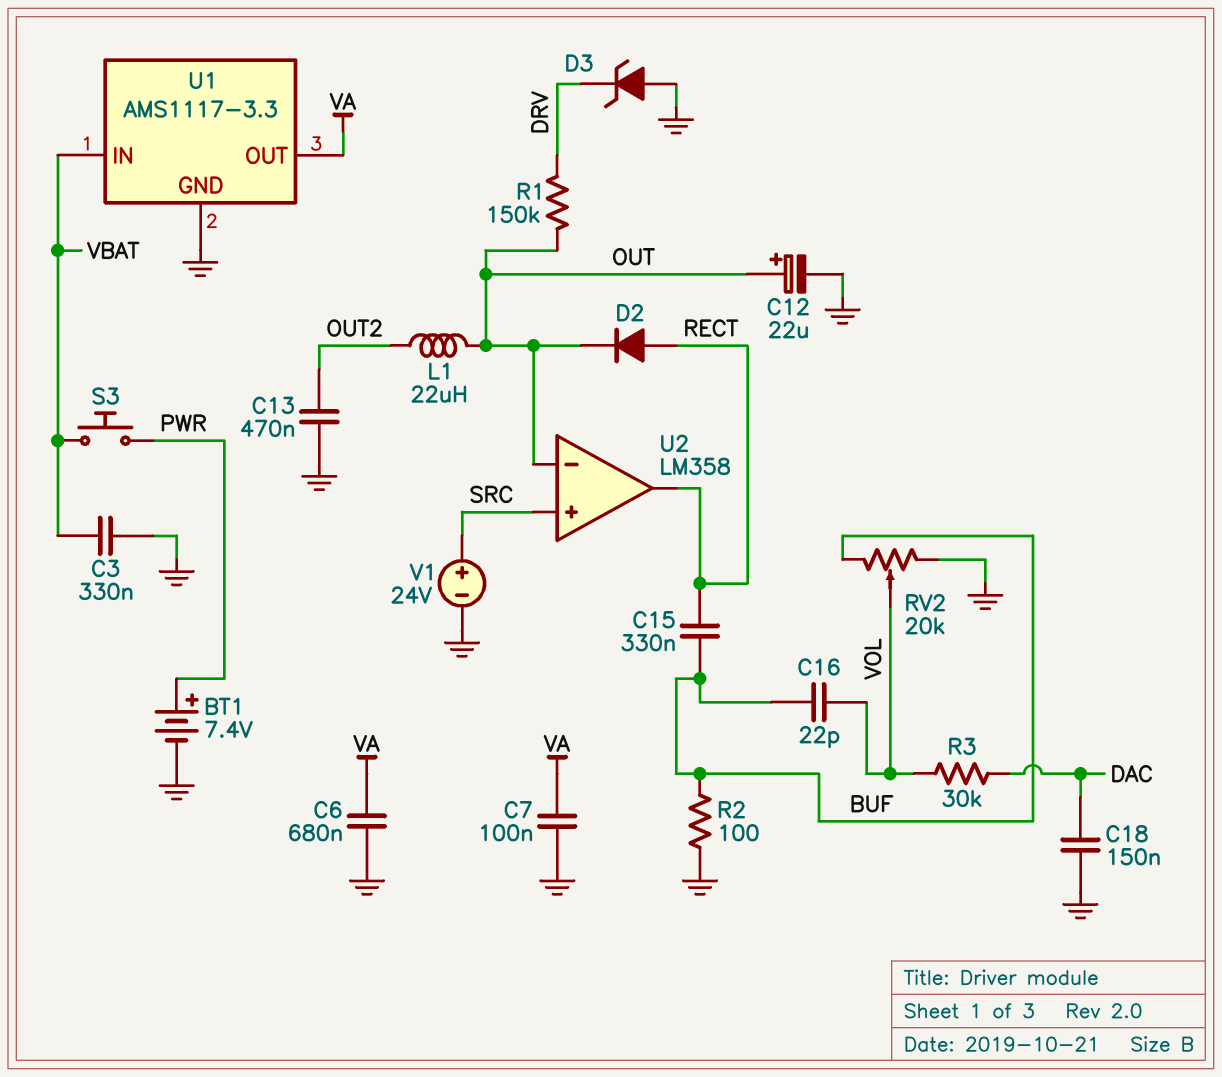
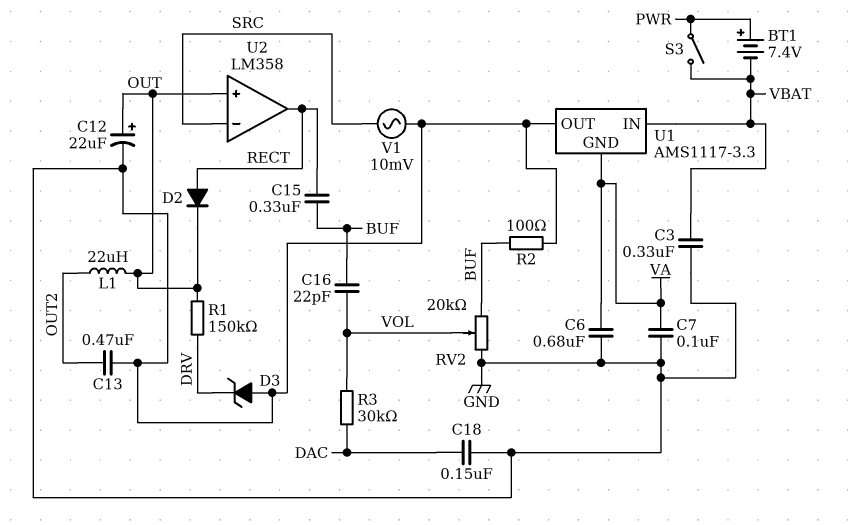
BT1: 7.4V (plus PWR, minus GND) -> 7.4V (plus PWR, minus VBAT)
S3: button (PWR, VBAT) -> switch (PWR, VBAT)
U1 pin GND: GND -> VA
U1 pin OUT: VA -> GND
U2 pin in+: SRC -> OUT
U2 pin in-: OUT -> SRC
V1: 24V (plus SRC, minus GND) -> AC 10mV (GND, SRC)

